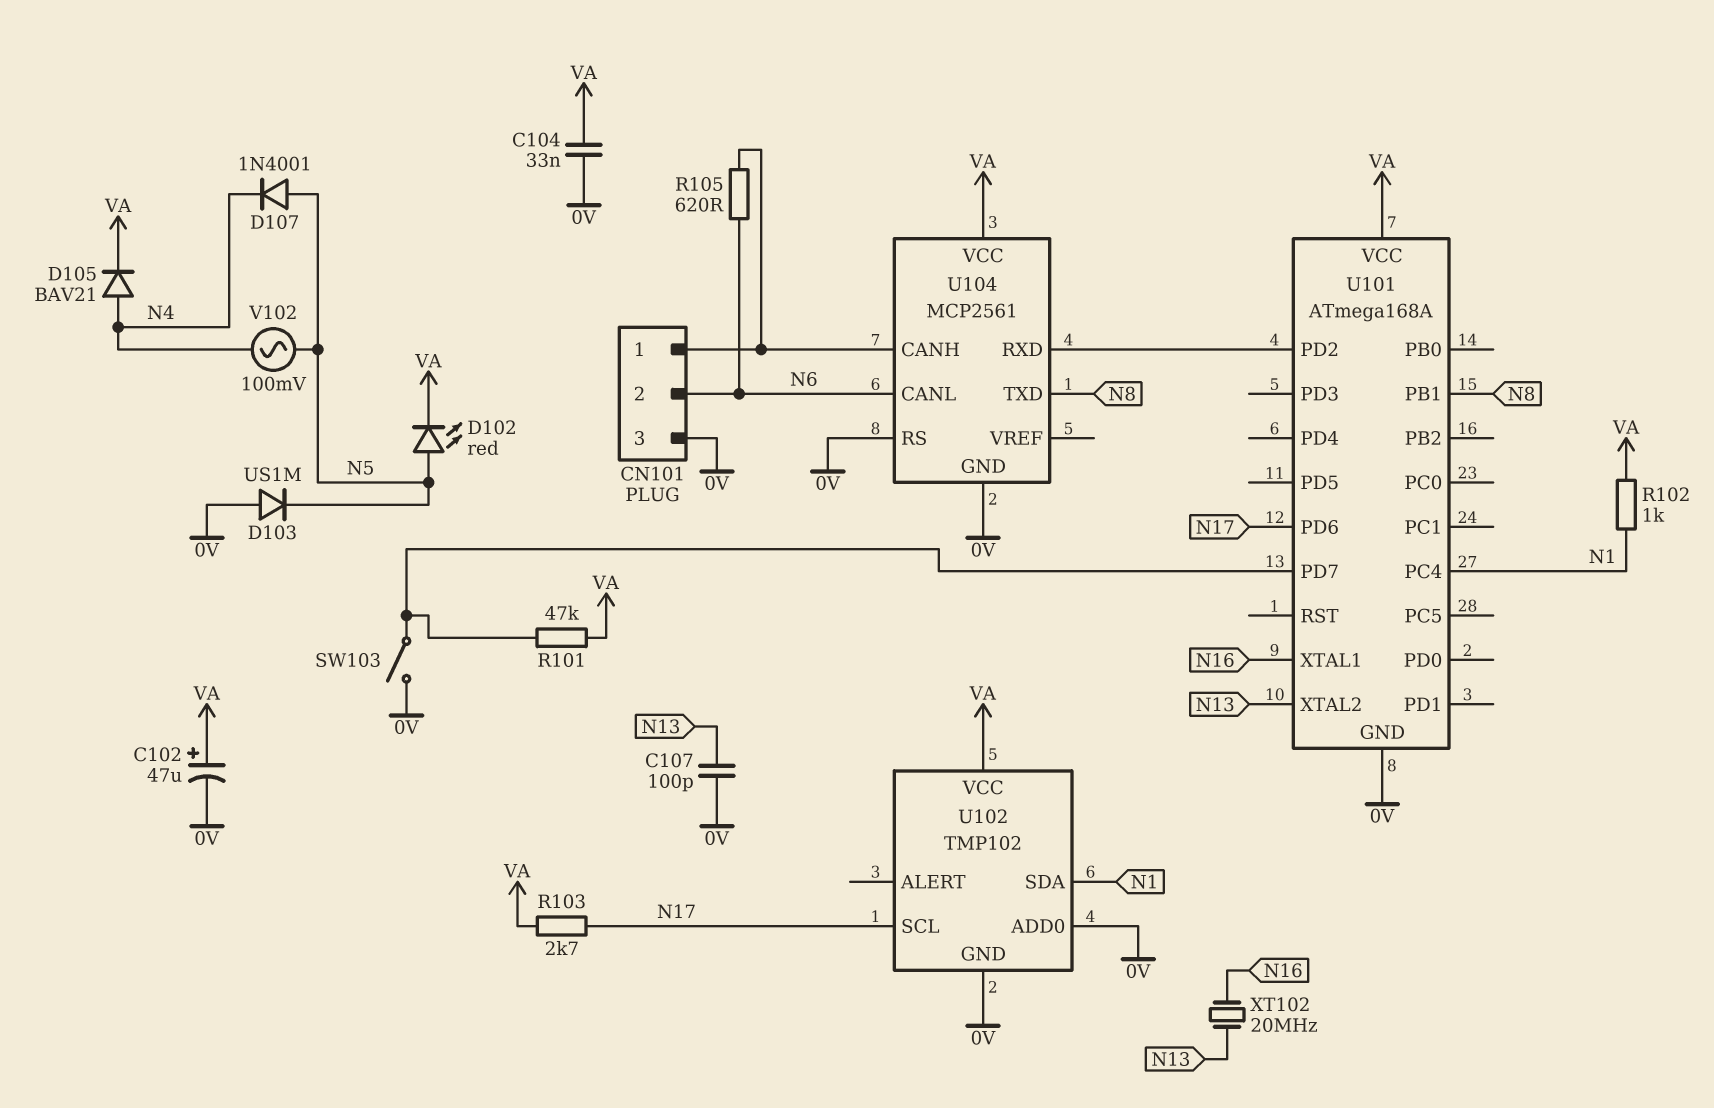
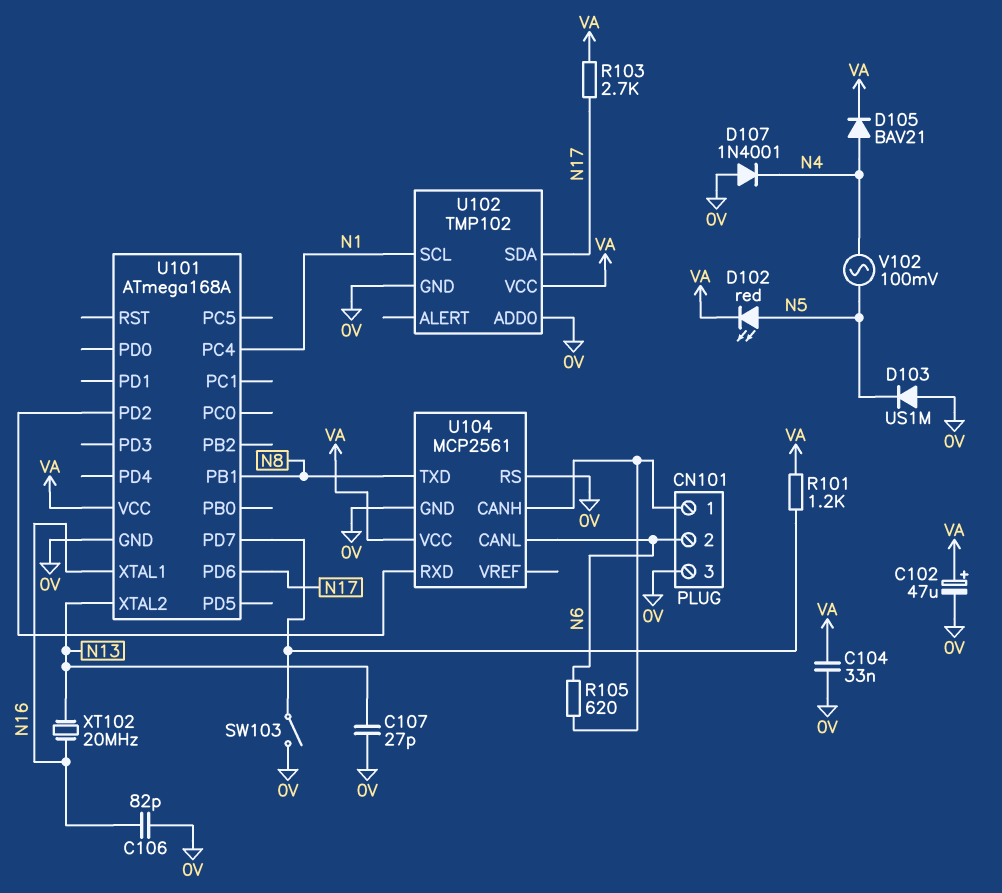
C106: none -> 82pF (0V, N16)
C107: 100pF (0V, N13) -> 27pF (0V, N13)
D107: diode 1N4001 (A N5, K N4) -> diode 1N4001 (A 0V, K N4)
R101: 47k (U101/PD7, VA) -> 1.2k (U101/PD7, VA)
R102: 1k (N1, VA) -> none
U102 pin SCL: N17 -> N1
U102 pin SDA: N1 -> N17

